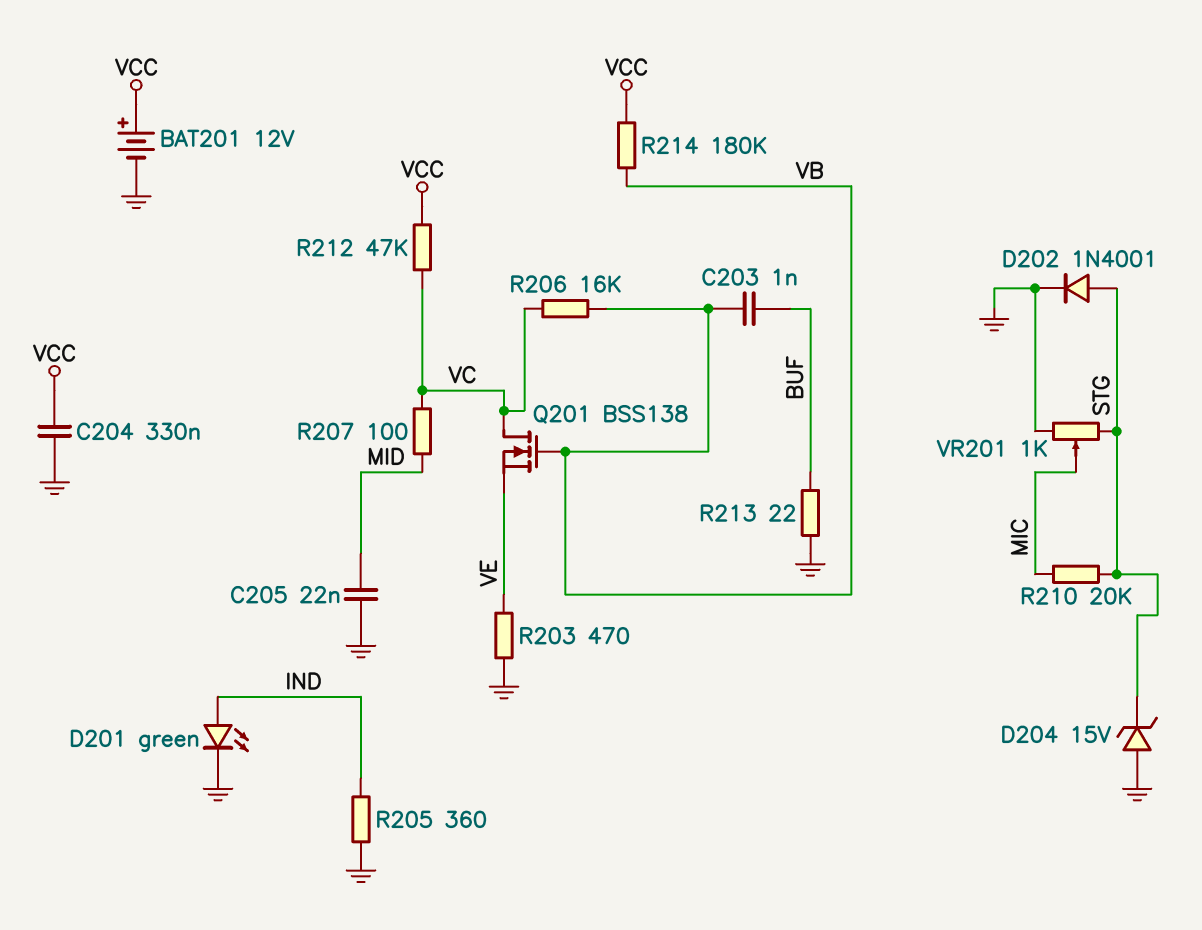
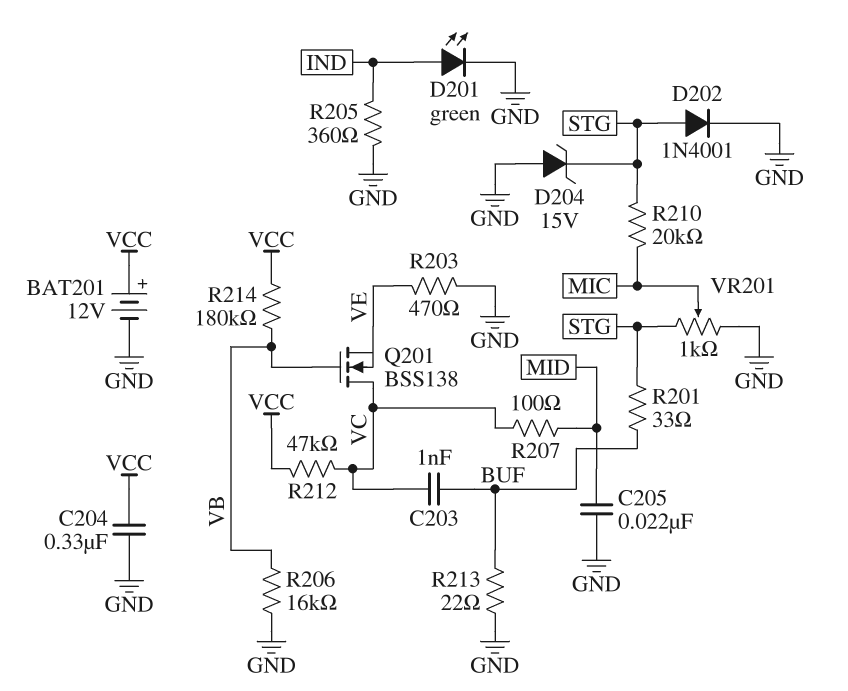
C203: 1nF (BUF, VB) -> 1nF (BUF, VC)
R201: none -> 33 (BUF, STG)
R206: 16k (VB, VC) -> 16k (GND, VB)

